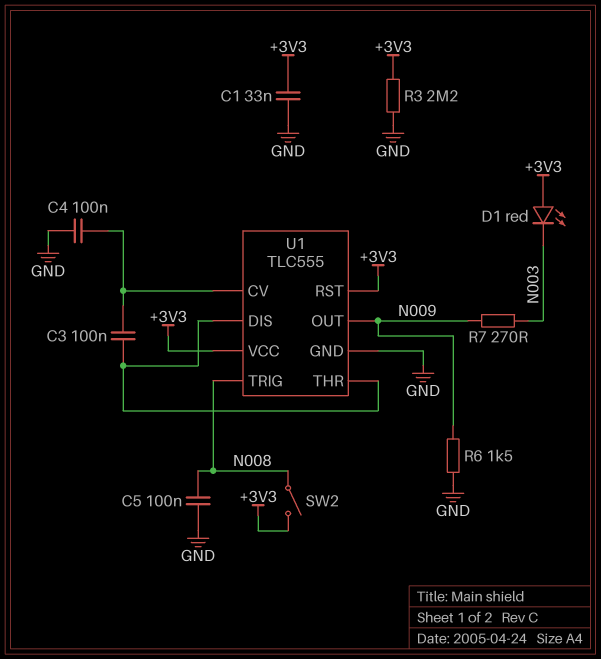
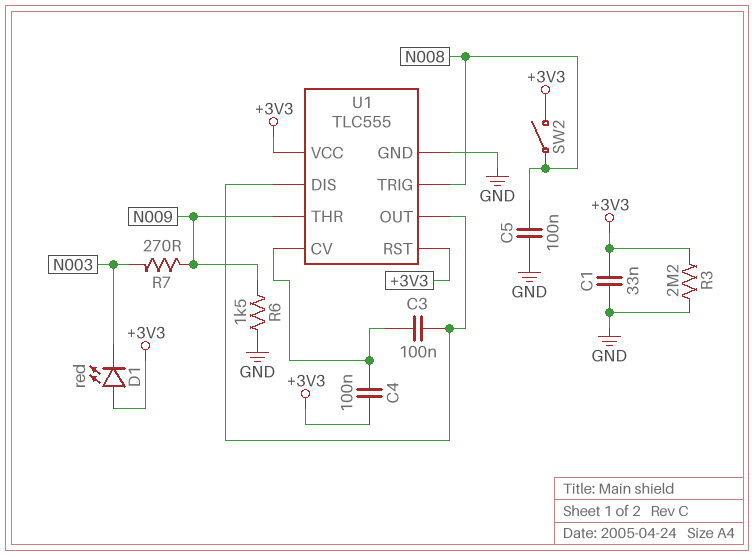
C4: 100nF (GND, U1/CV) -> 100nF (+3V3, U1/CV)
U1 pin OUT: N009 -> U1/DIS
U1 pin THR: U1/DIS -> N009

